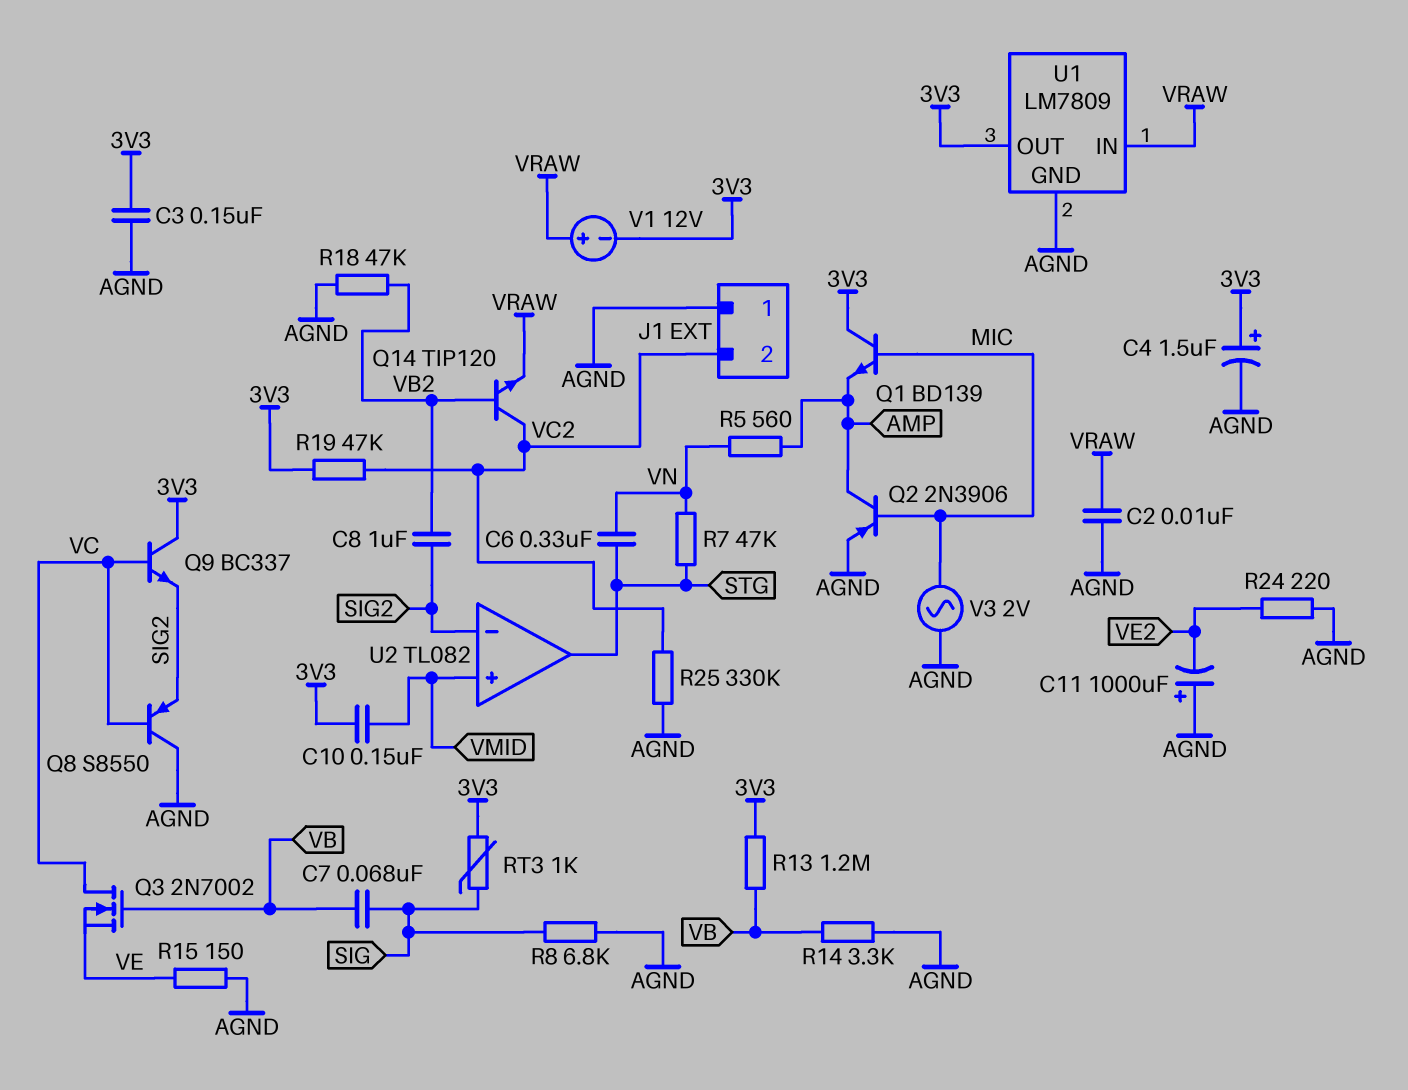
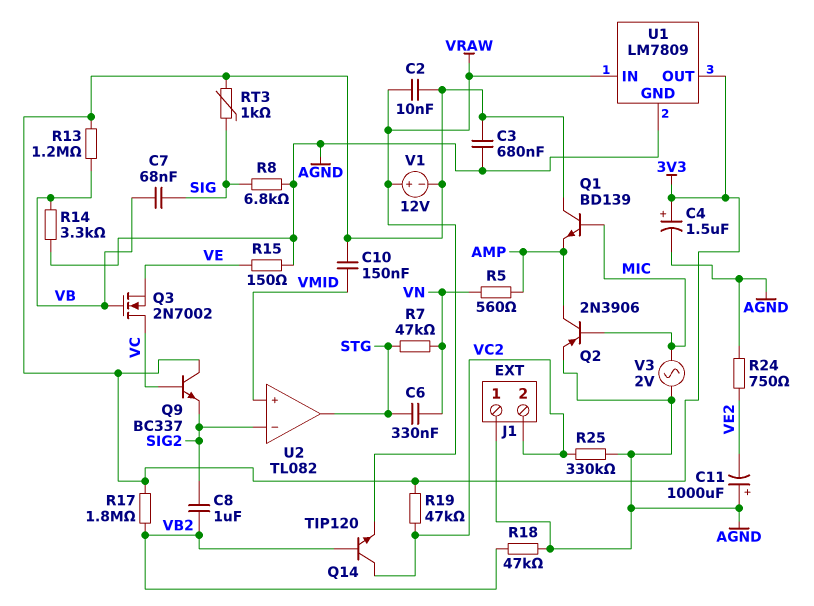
C2: 10nF (AGND, VRAW) -> 10nF (3V3, VRAW)
C3: 150nF (3V3, AGND) -> 680nF (3V3, AGND)
Q8: PNP S8550 (B VC, C AGND, E SIG2) -> none
R17: none -> 1.8M (3V3, VB2)
R24: 220 (AGND, VE2) -> 750 (AGND, VE2)

